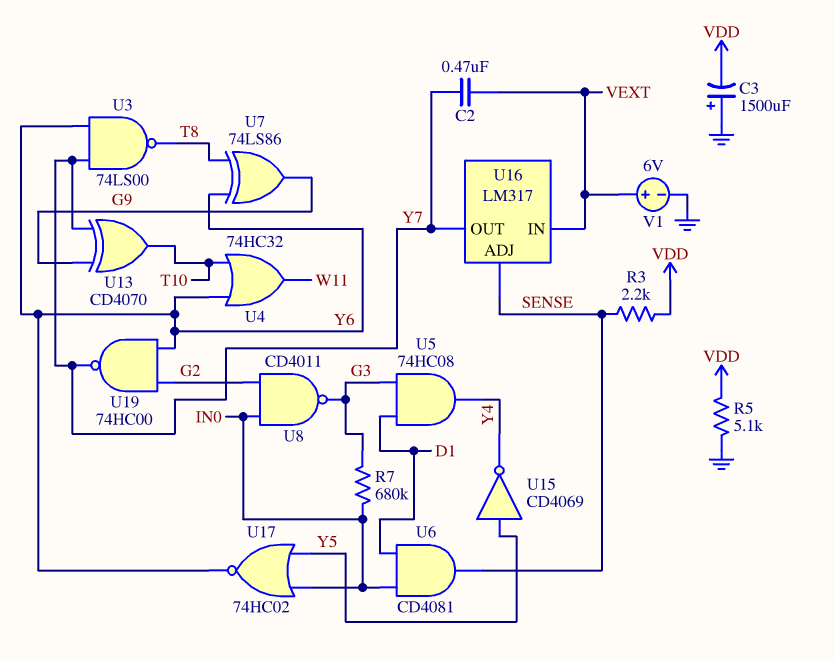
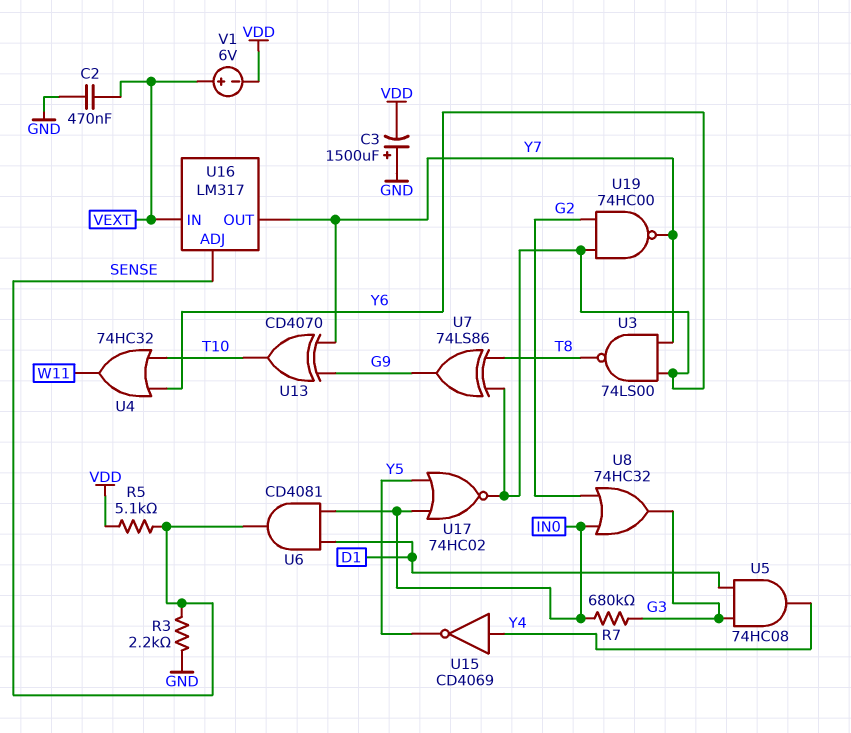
C2: 470nF (VEXT, Y7) -> 470nF (GND, VEXT)
R3: 2.2k (SENSE, VDD) -> 2.2k (GND, SENSE)
R5: 5.1k (GND, VDD) -> 5.1k (SENSE, VDD)
U8: NAND CD4011 (in G2, in IN0, out G3) -> OR 74HC32 (in G2, in IN0, out G3)
U15: NOT CD4069 (in Y5, out Y4) -> NOT CD4069 (in Y4, out Y5)
V1: 6V (plus VEXT, minus GND) -> 6V (plus VEXT, minus VDD)

